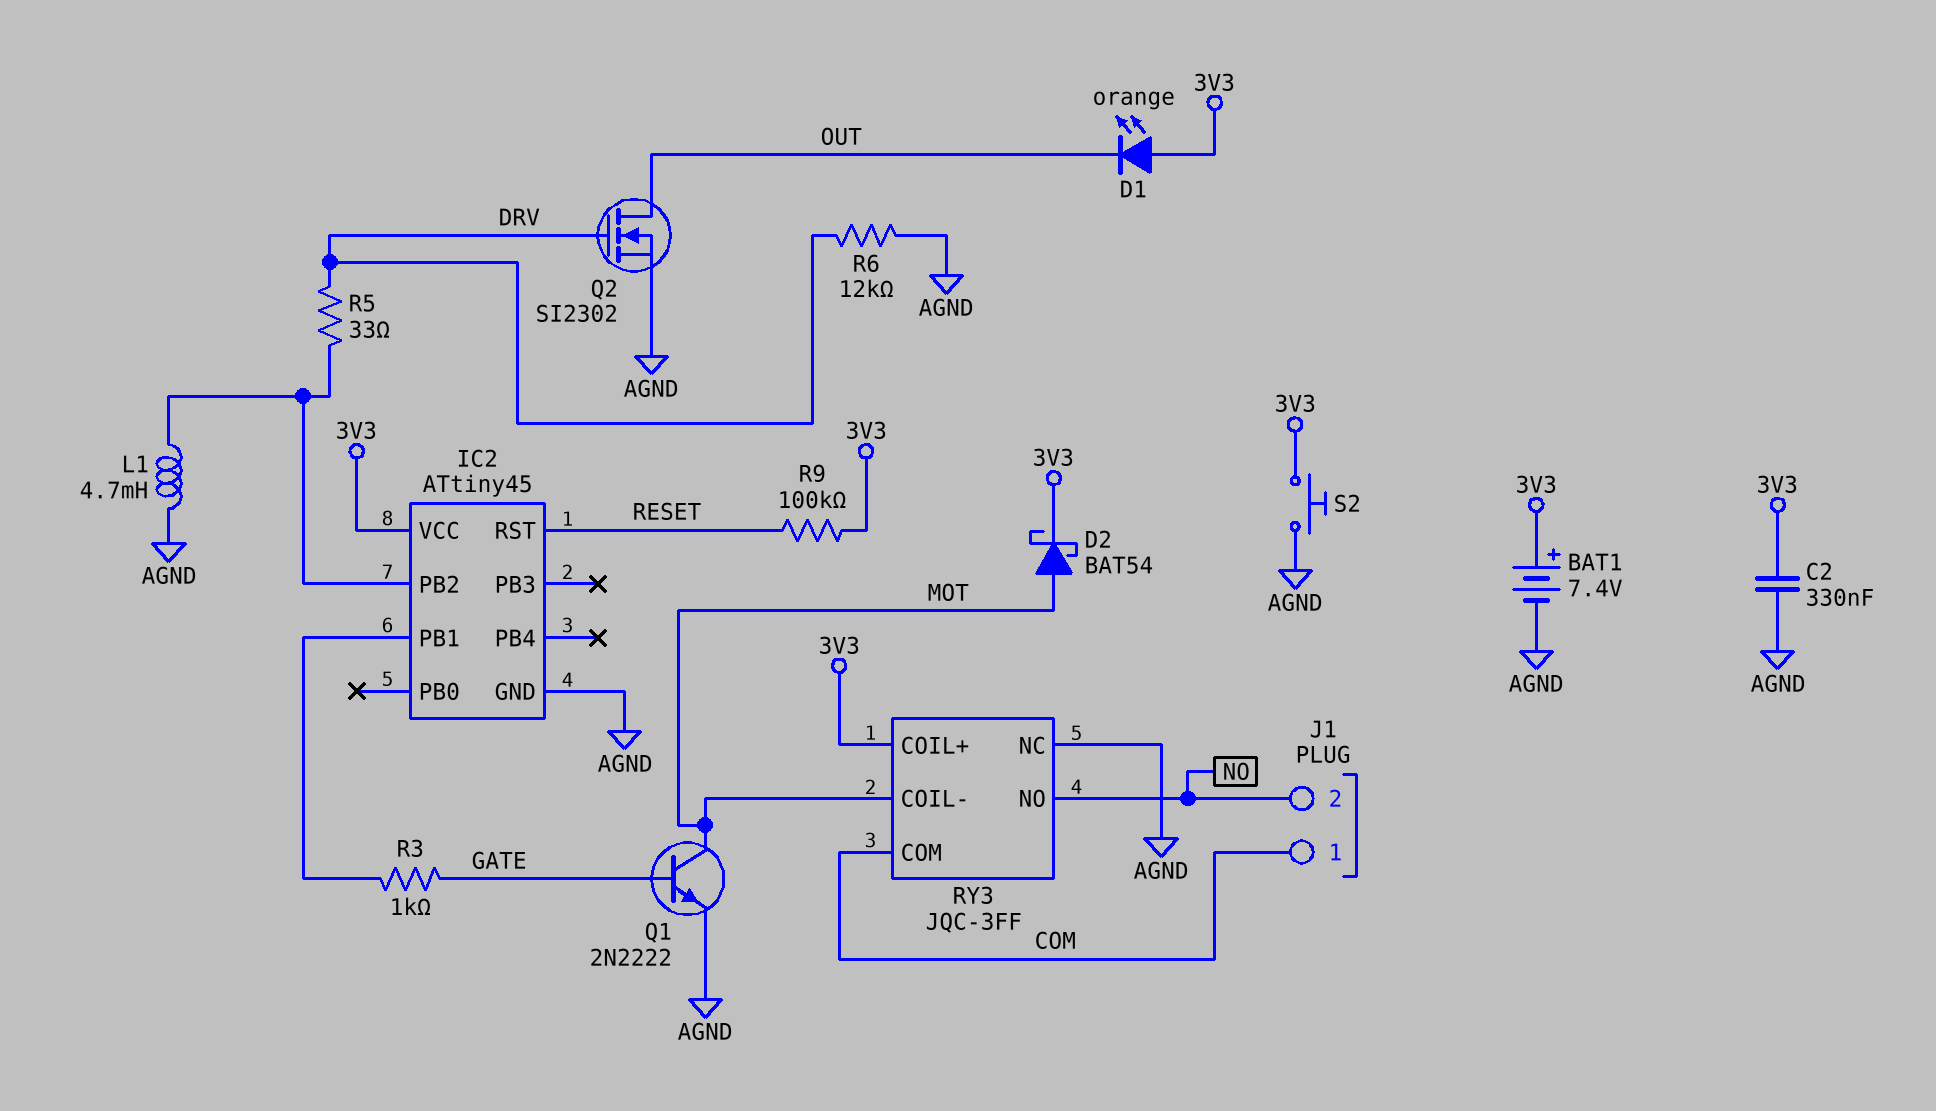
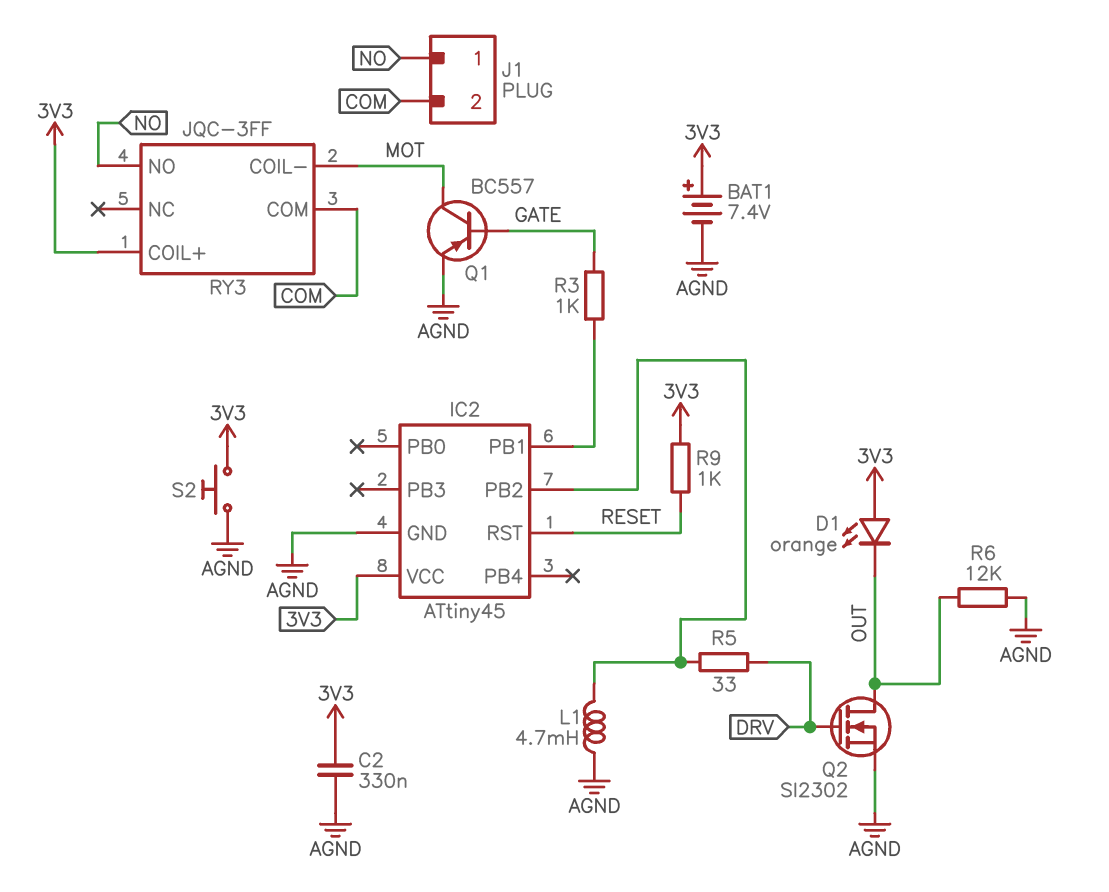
D2: schottky BAT54 (A MOT, K 3V3) -> none
J1 pin 1: COM -> NO
J1 pin 2: NO -> COM
Q1: NPN 2N2222 (B GATE, C MOT, E AGND) -> PNP BC557 (B GATE, C MOT, E AGND)
R6: 12k (AGND, DRV) -> 12k (AGND, OUT)
R9: 100k (3V3, RESET) -> 1k (3V3, RESET)
RY3 pin NC: AGND -> none

